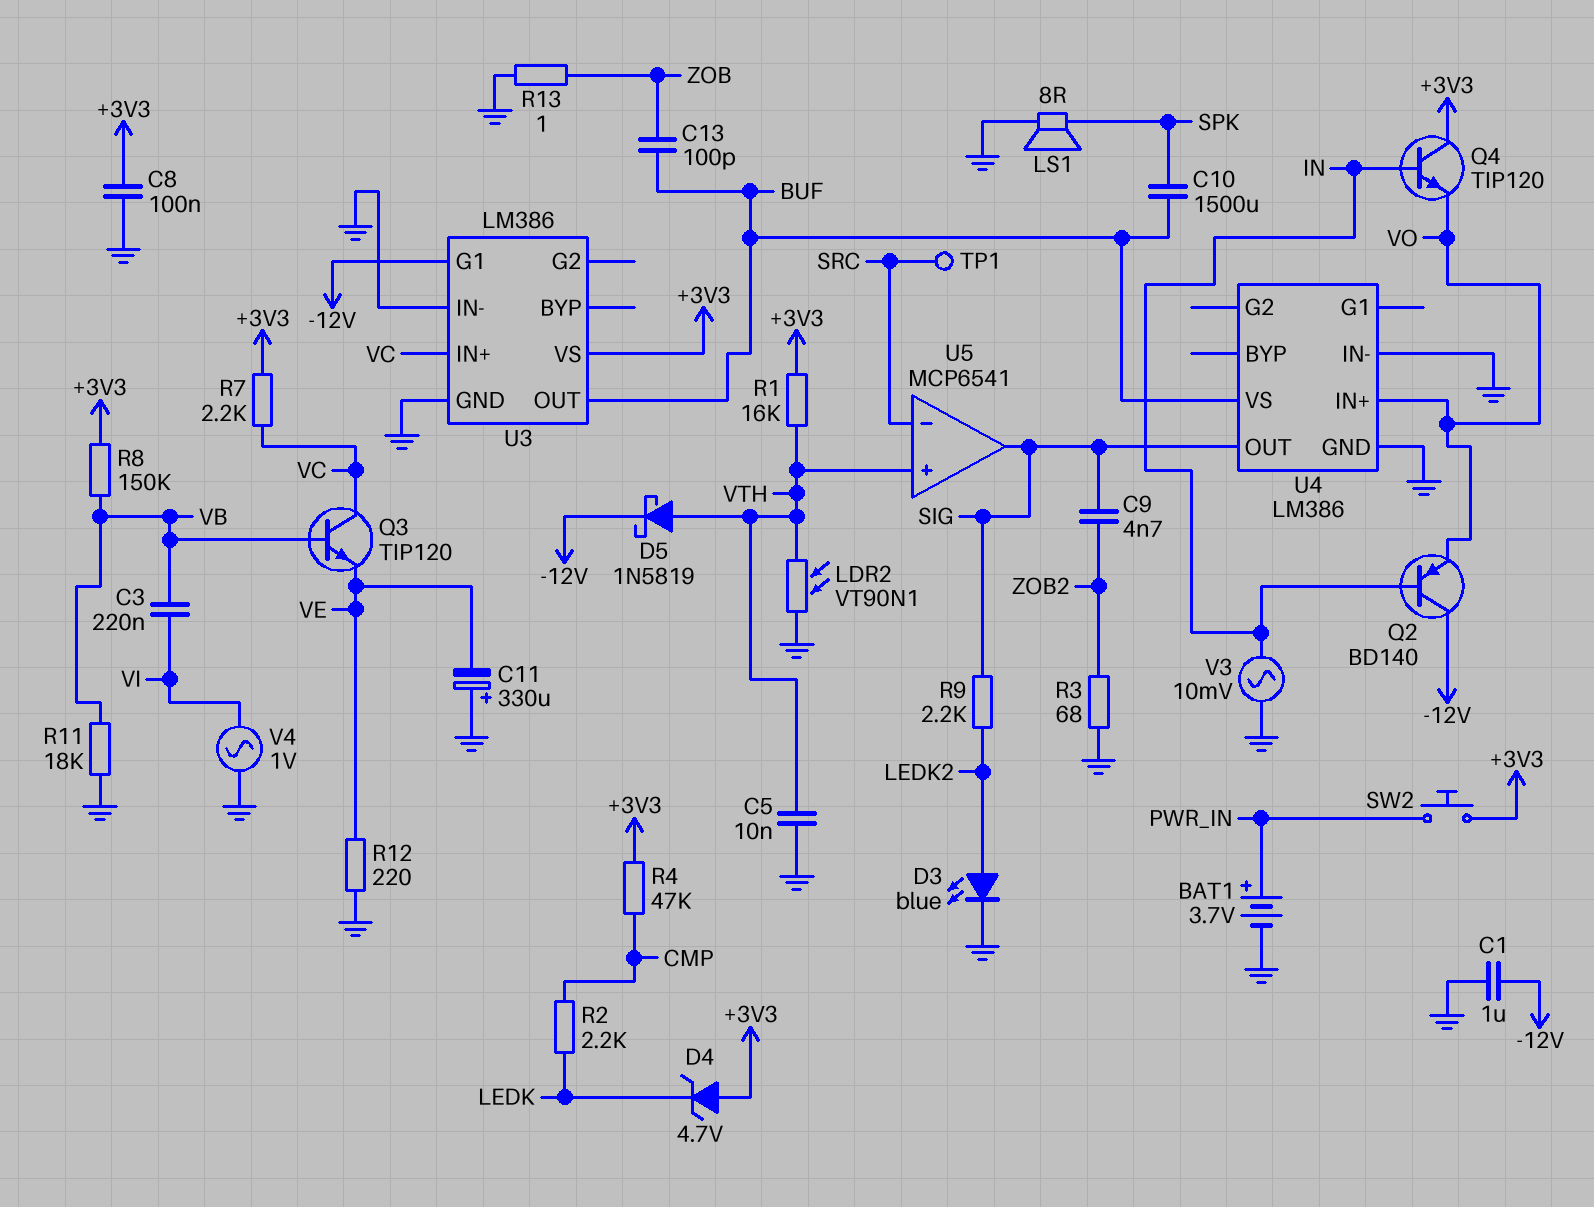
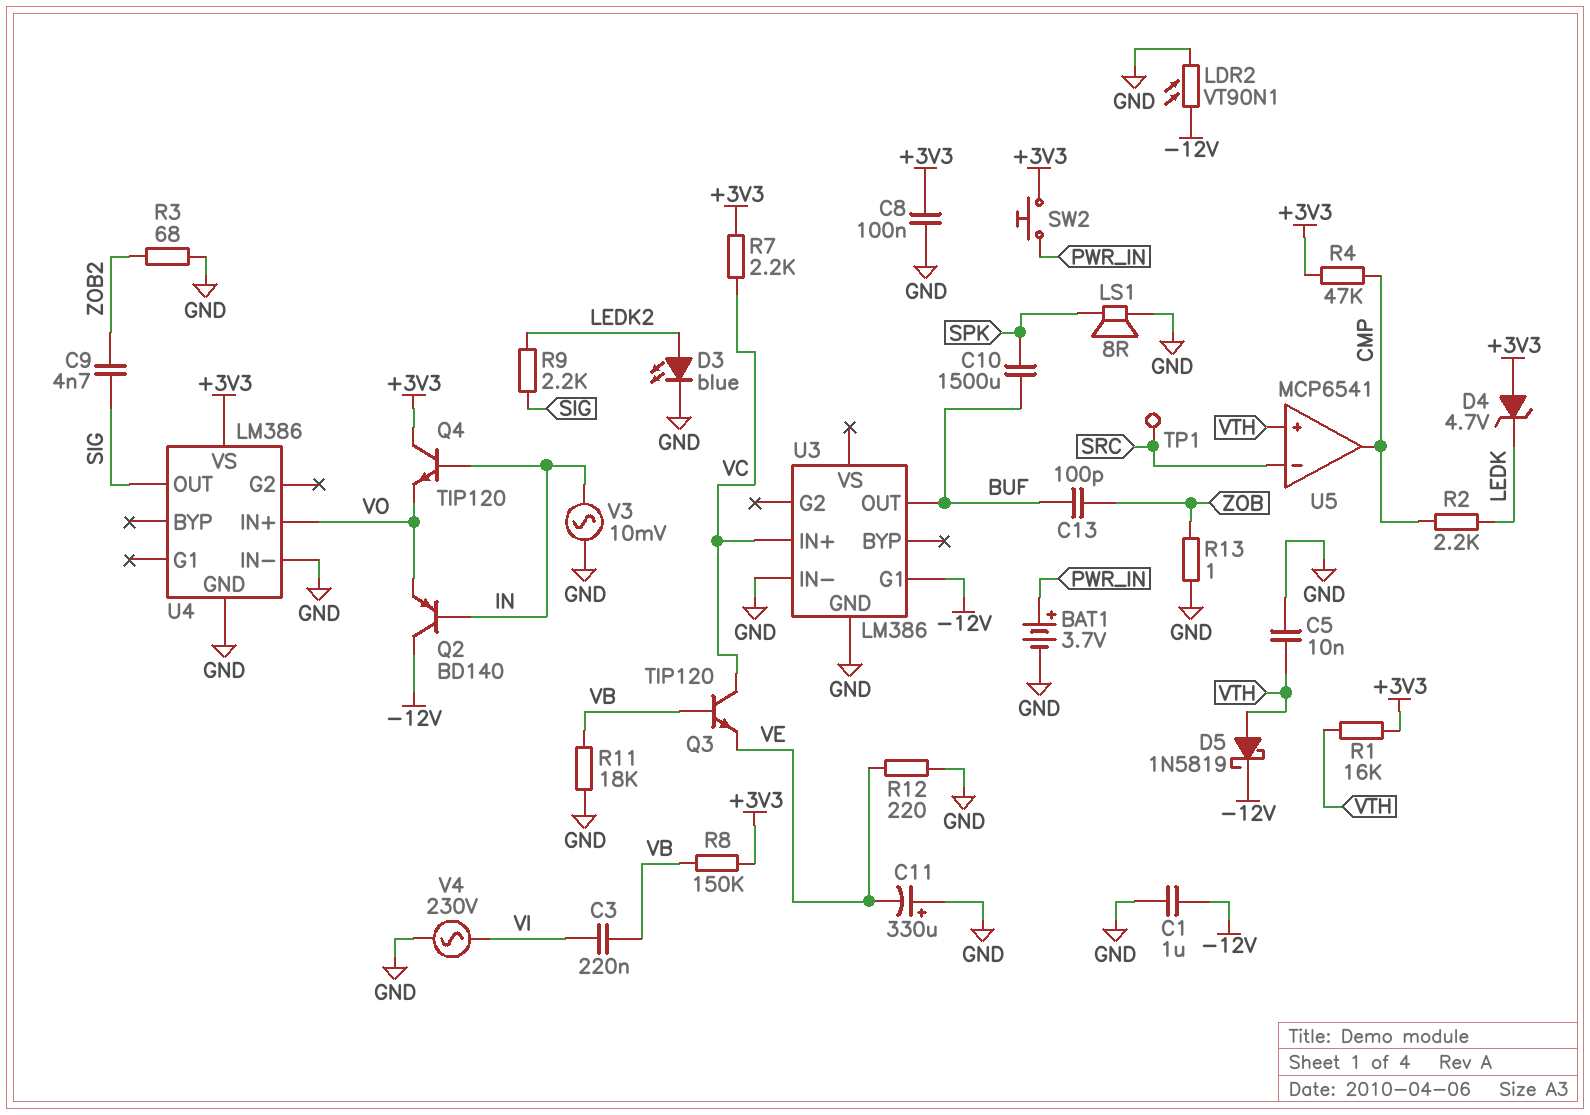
LDR2: VT90N1 (GND, VTH) -> VT90N1 (-12V, GND)
U3 pin VS: +3V3 -> none
U4 pin VS: BUF -> +3V3
U5 pin out: SIG -> CMP
V4: AC 1V (GND, VI) -> AC 230V (GND, VI)

